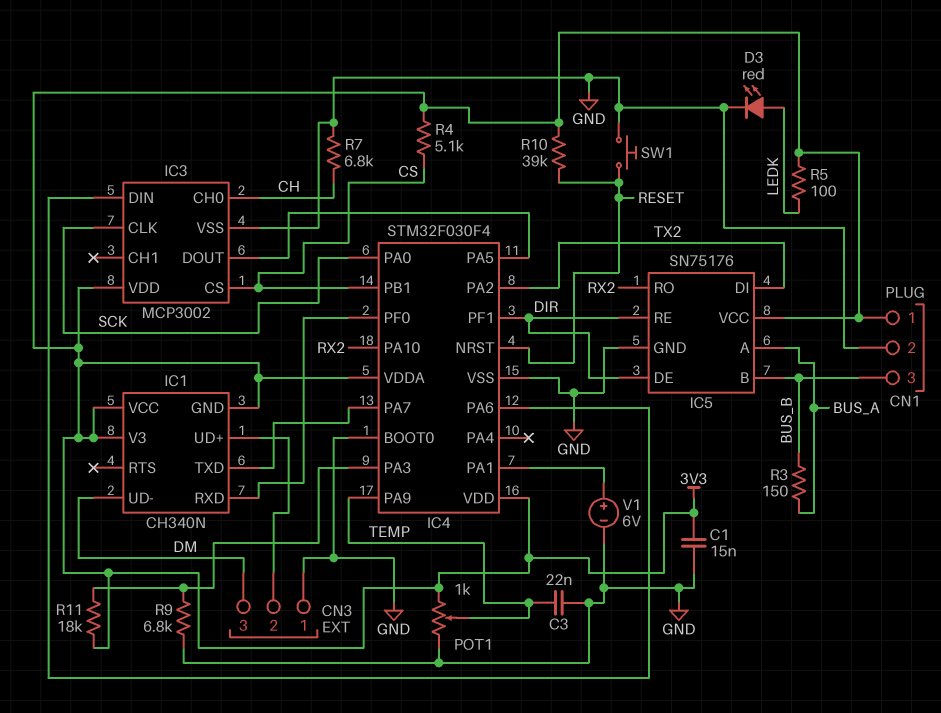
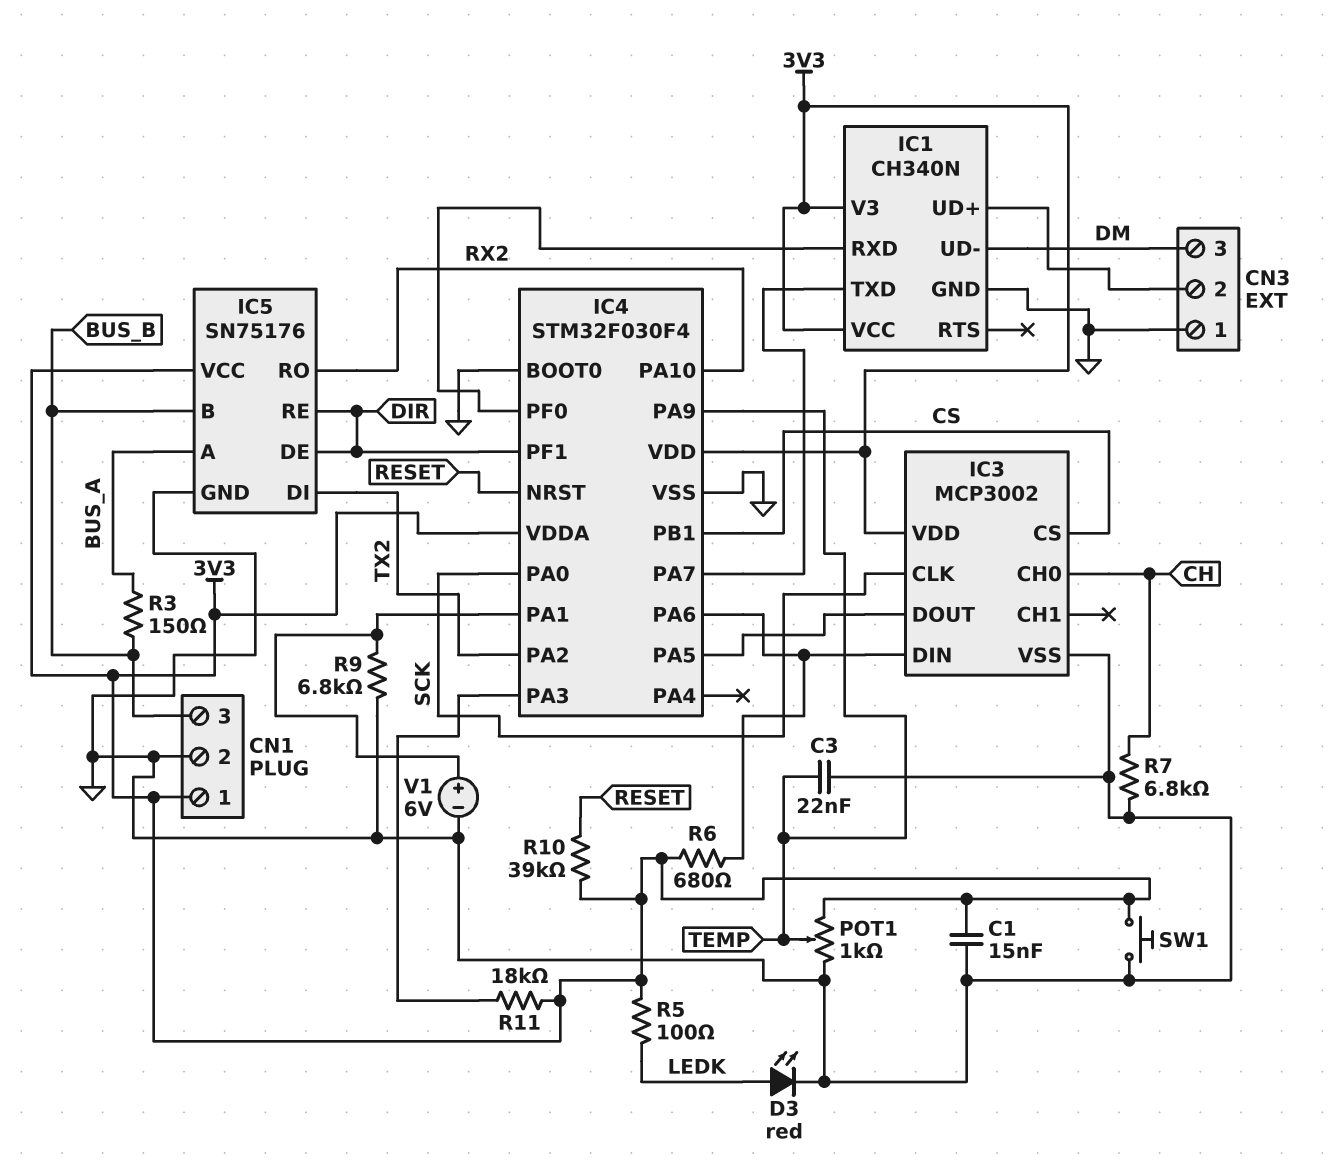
IC1 pin GND: 3V3 -> GND
R4: 5.1k (3V3, CS) -> none
R6: none -> 680 (3V3, IC3/DIN)
R9: 6.8k (GND, IC4/PA3) -> 6.8k (GND, IC4/PA1)
SW1: button (GND, RESET) -> button (3V3, GND)

